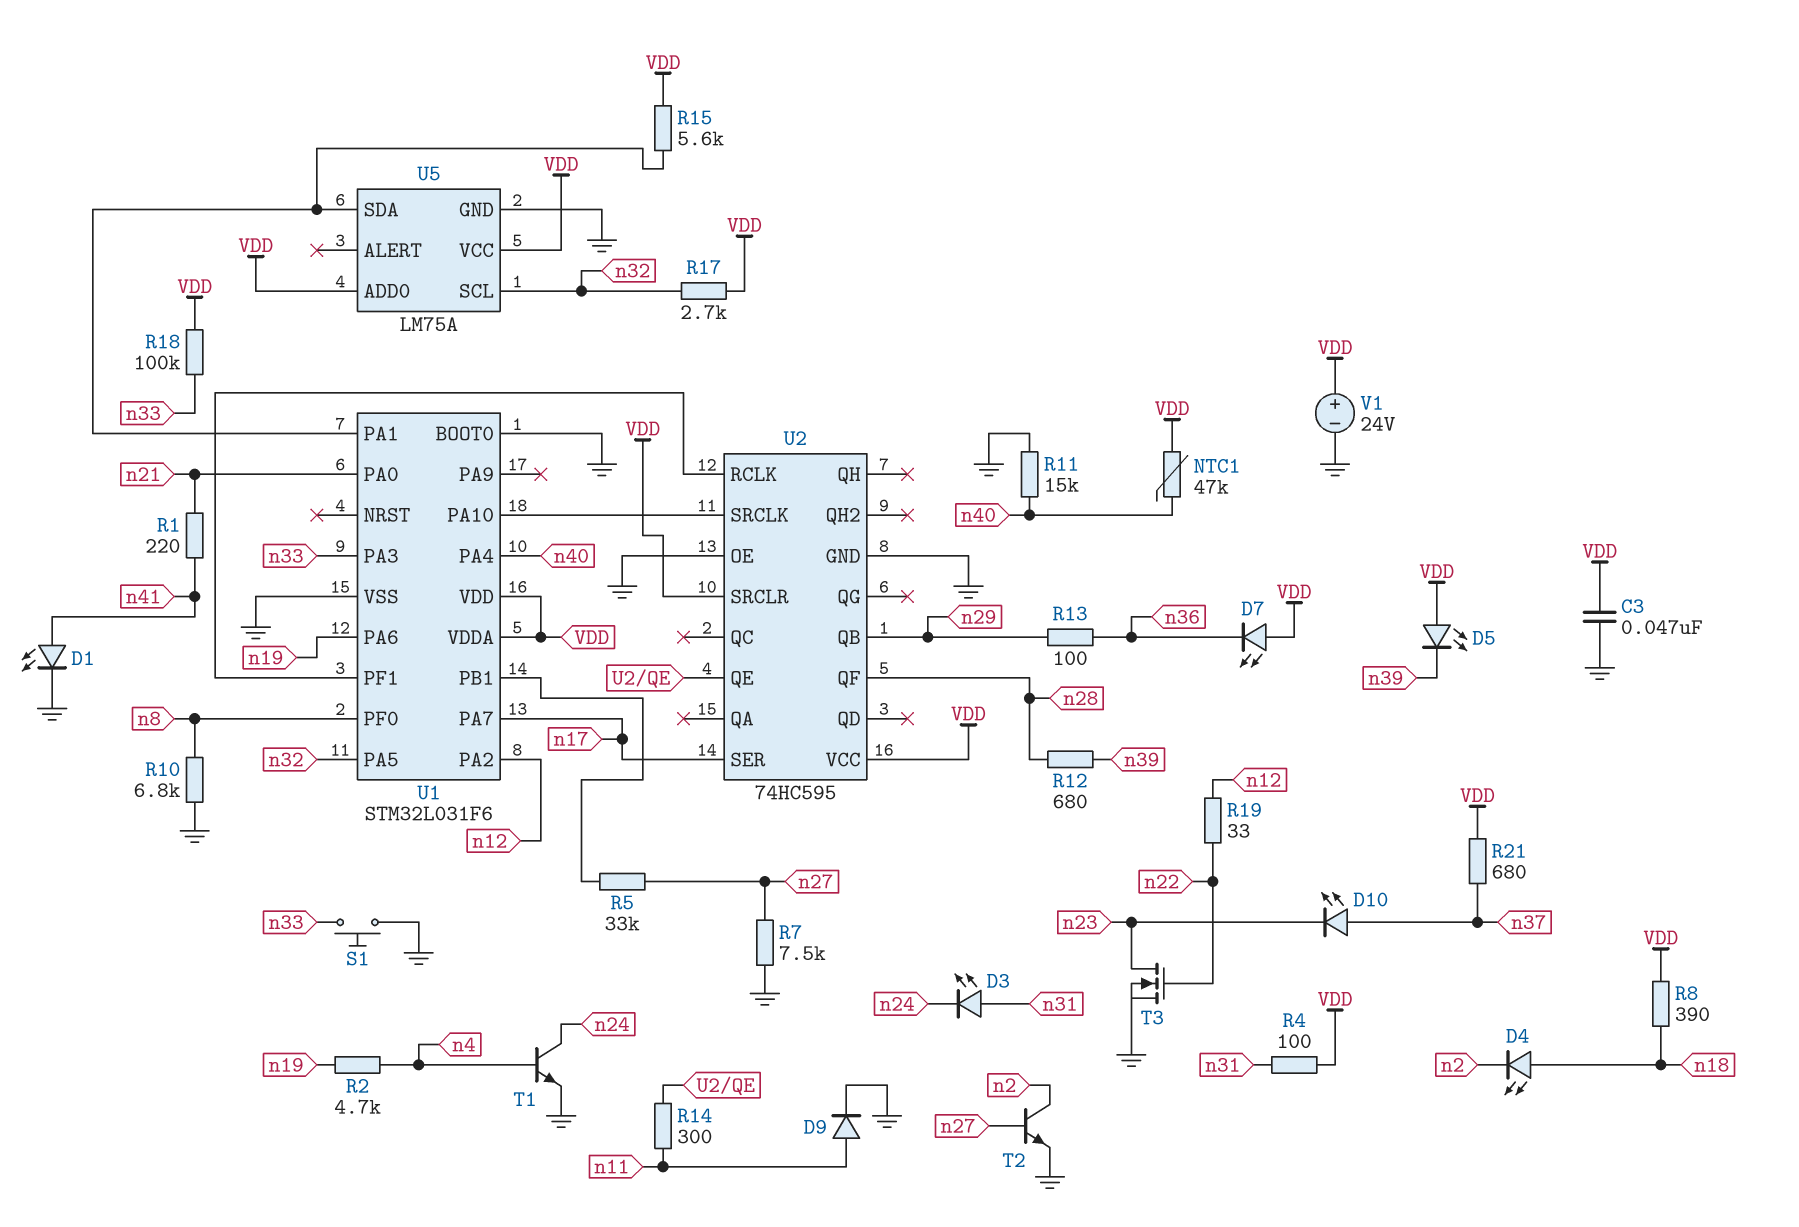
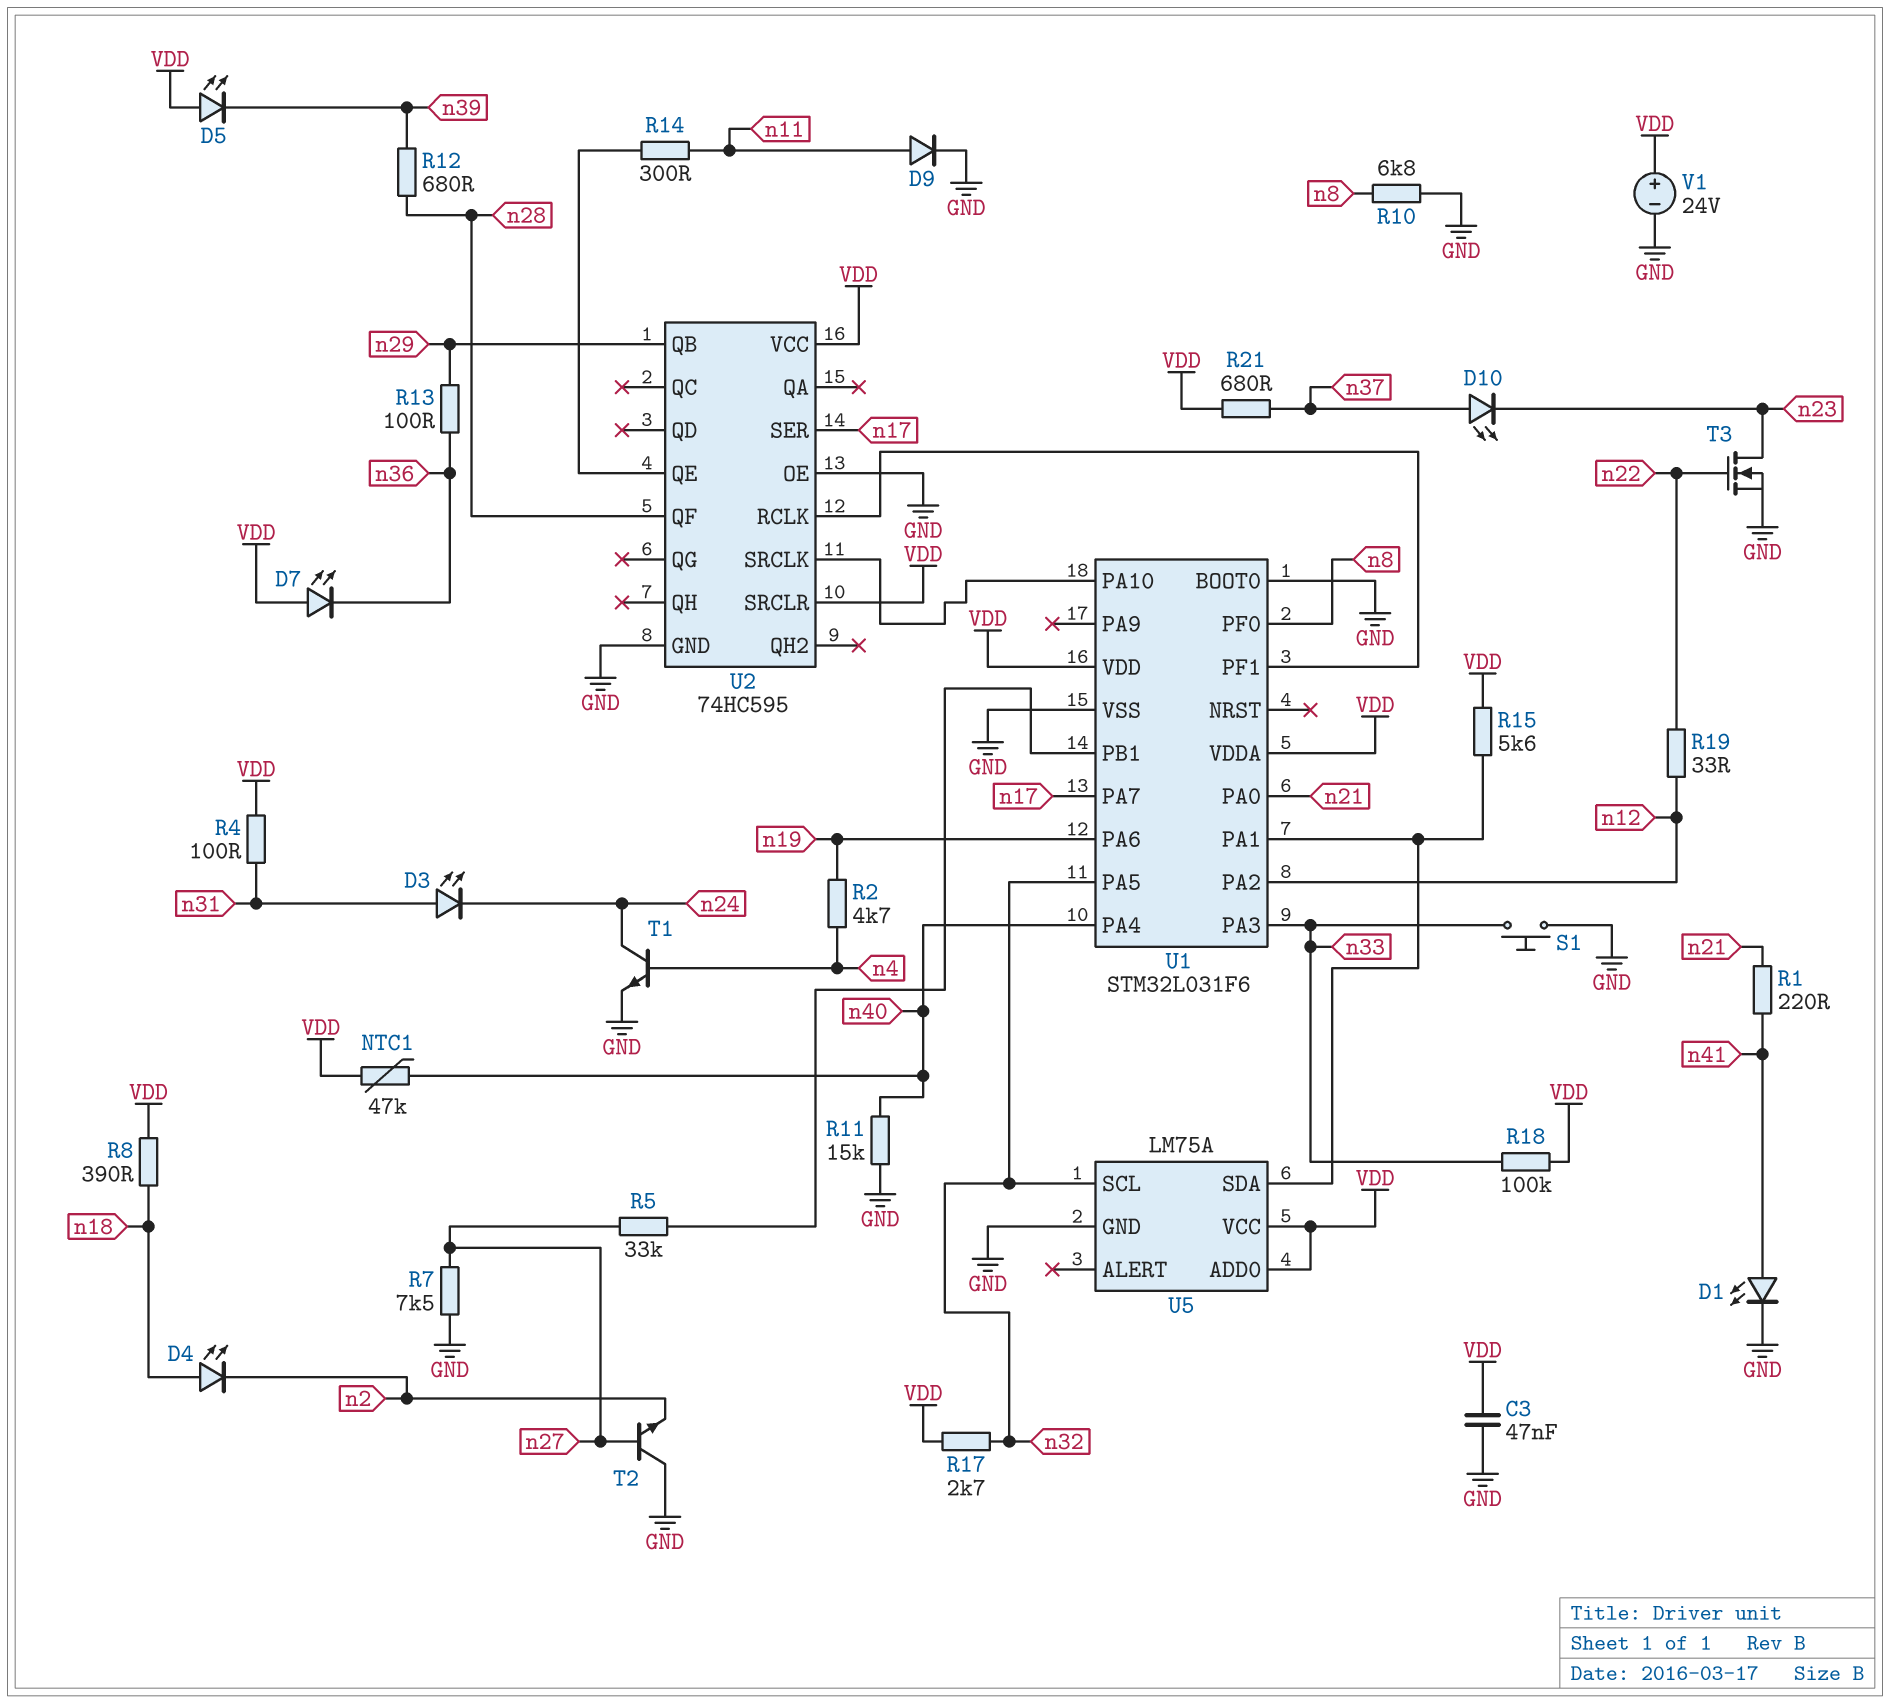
T2: NPN (B n27, C n2, E GND) -> NPN (B n27, C GND, E n2)

